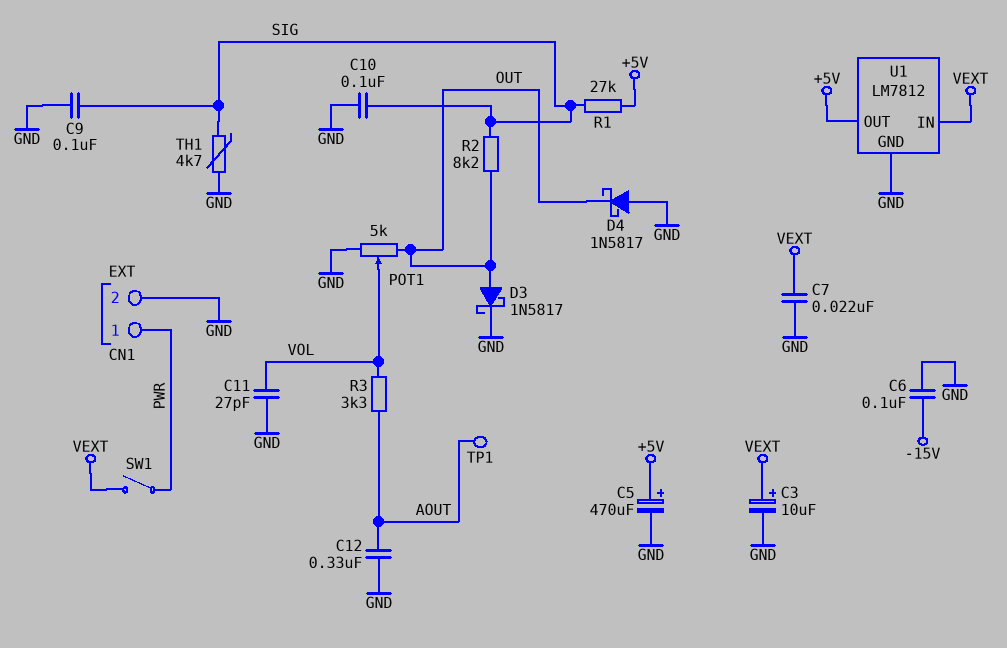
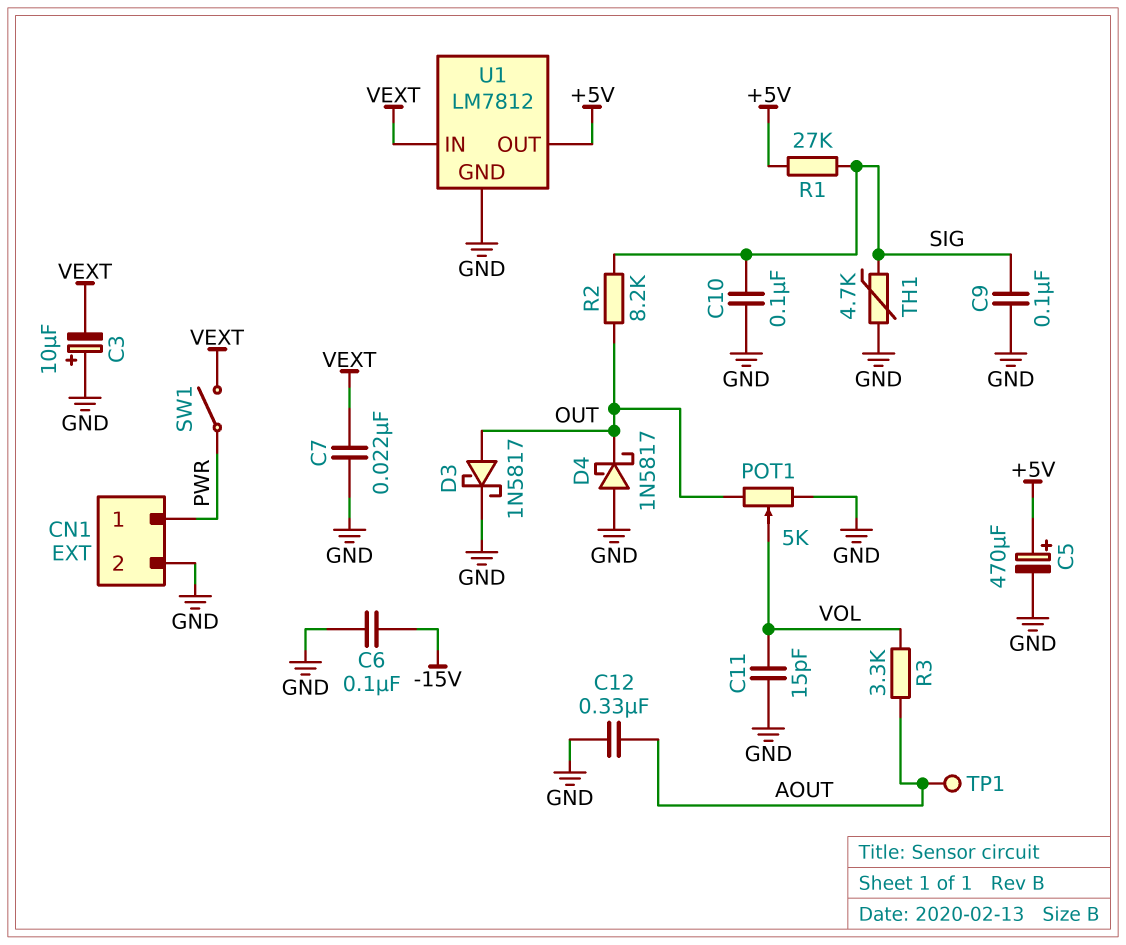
C3: 10uF (plus VEXT, minus GND) -> 10uF (plus GND, minus VEXT)
C11: 27pF (GND, VOL) -> 15pF (GND, VOL)

